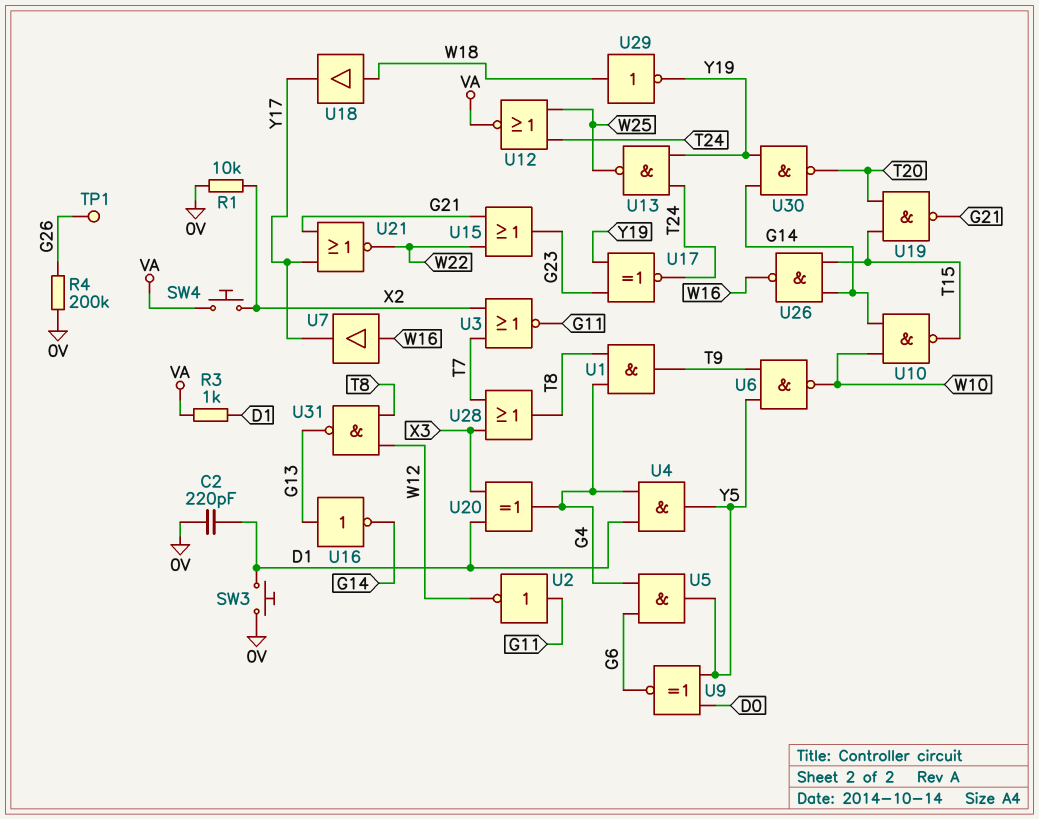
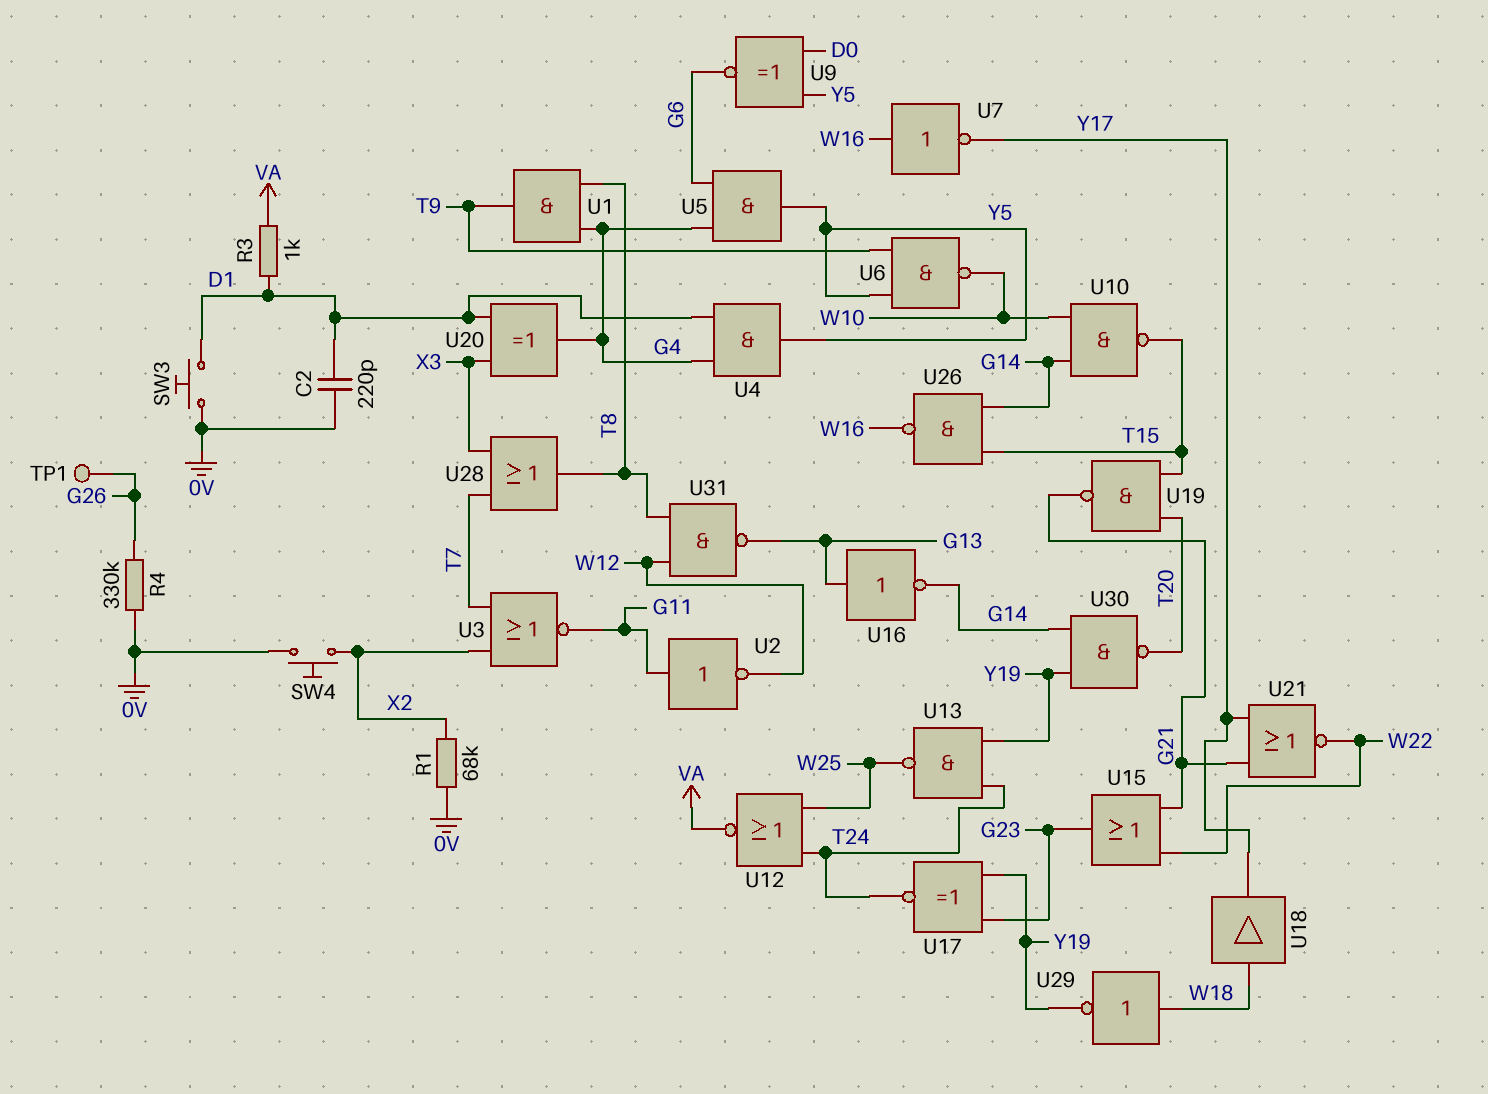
R1: 10k (0V, X2) -> 68k (0V, X2)
R4: 200k (0V, G26) -> 330k (0V, G26)
SW4: button (VA, X2) -> button (0V, X2)
U7: buffer (in W16, out Y17) -> NOT (in W16, out Y17)

